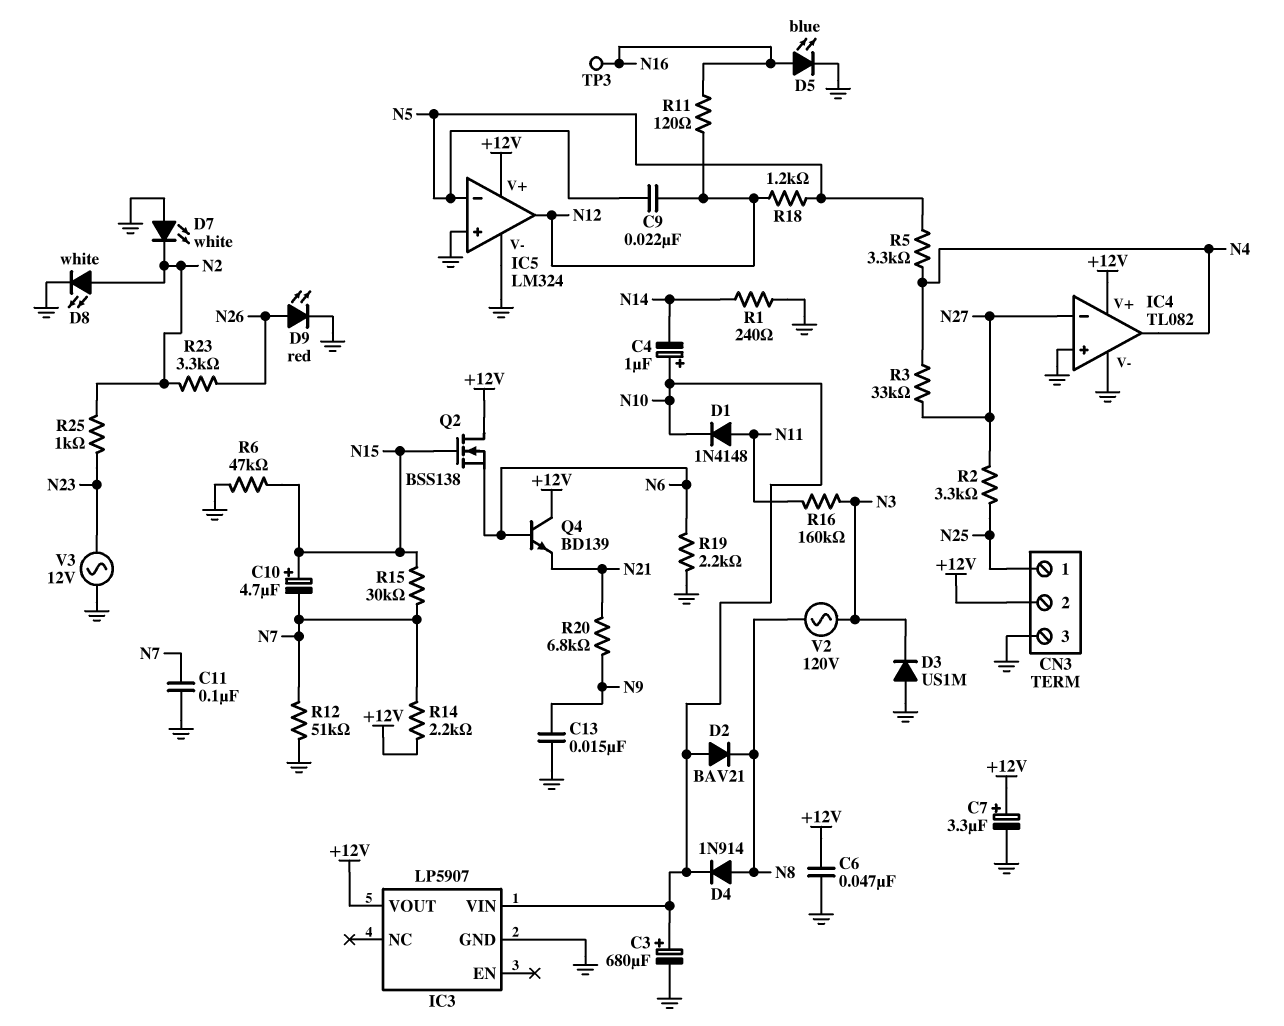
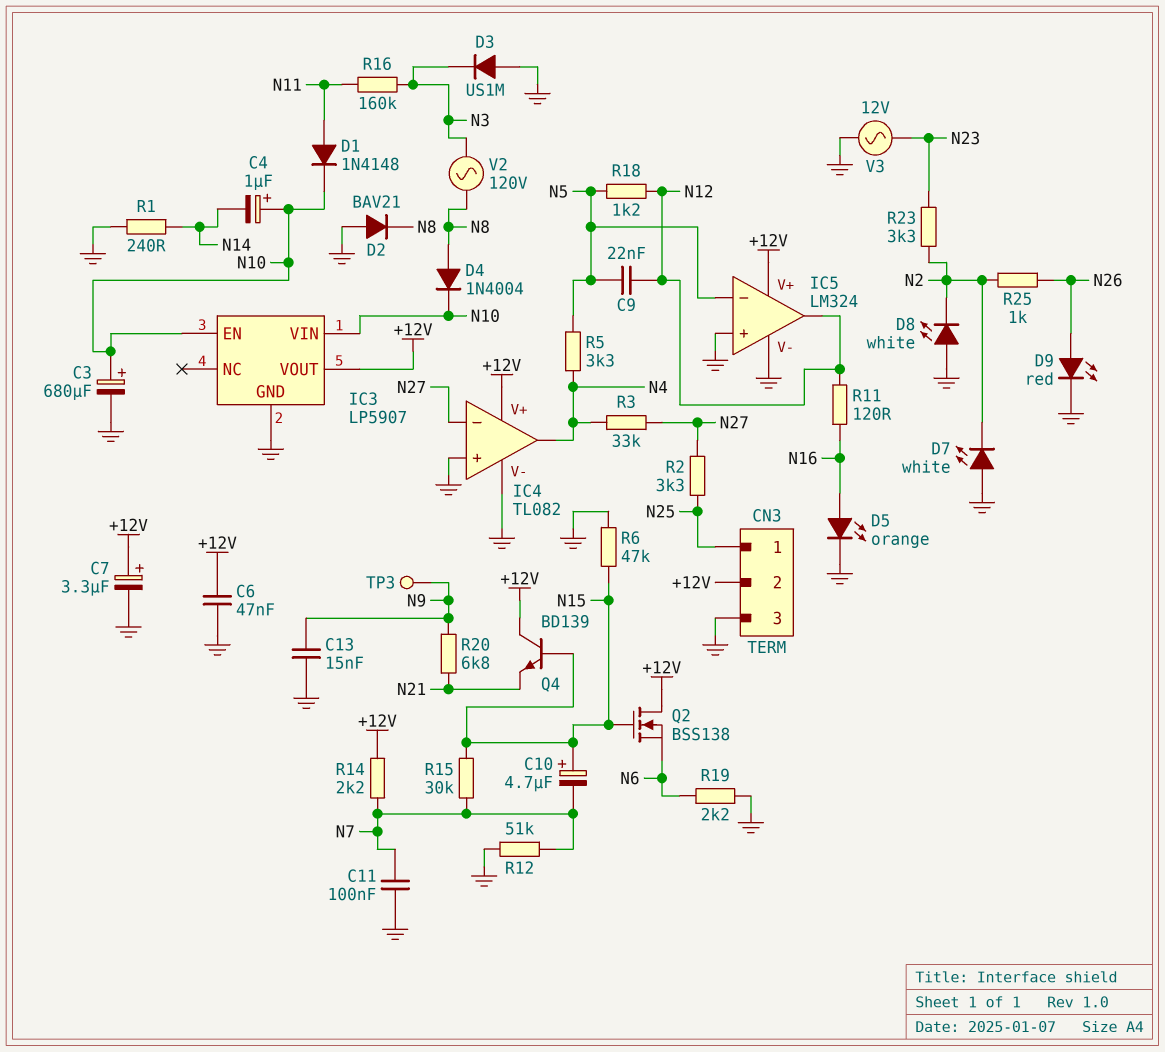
D2: diode BAV21 (A N10, K N8) -> diode BAV21 (A GND, K N8)
D4: diode 1N914 (A N8, K N10) -> diode 1N4004 (A N8, K N10)
D5: LED blue (A N16, K GND) -> LED orange (A N16, K GND)
D8: LED white (A N2, K GND) -> LED white (A GND, K N2)
IC3 pin EN: none -> N10
Q4: NPN BD139 (B N6, C +12V, E N21) -> NPN BD139 (B N15, C +12V, E N21)
R23: 3.3k (N2, N26) -> 3.3k (N2, N23)
R25: 1k (N2, N23) -> 1k (N2, N26)
TP3: test point (N16) -> test point (N9)

